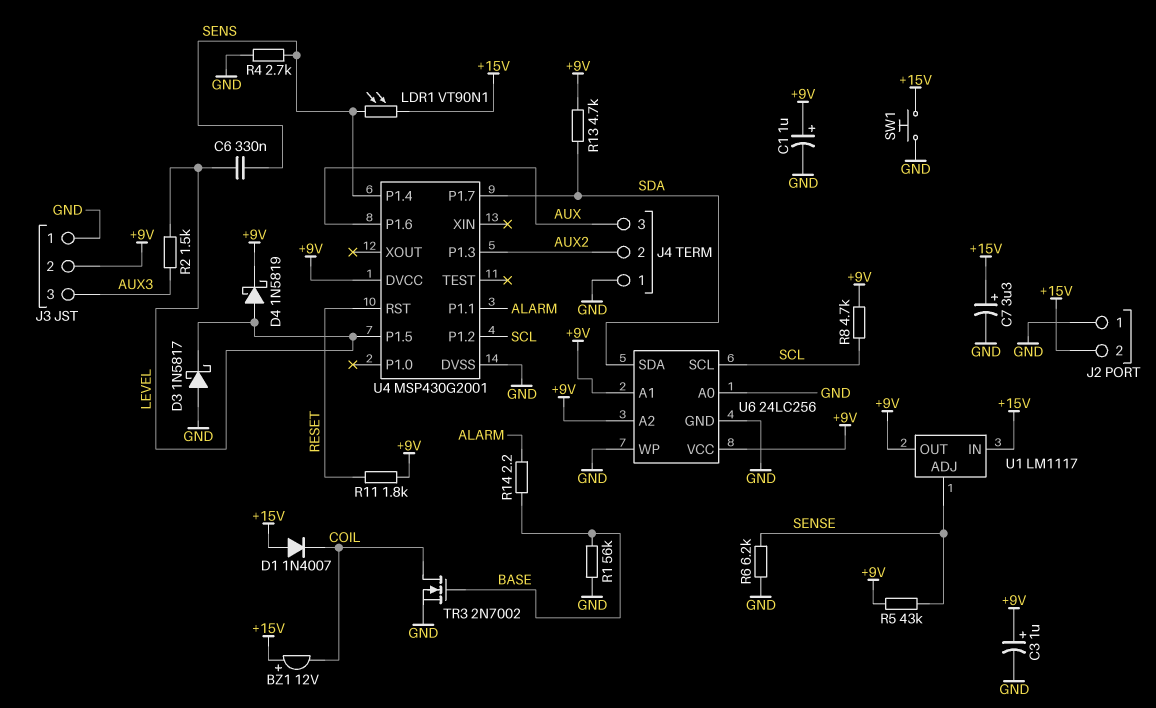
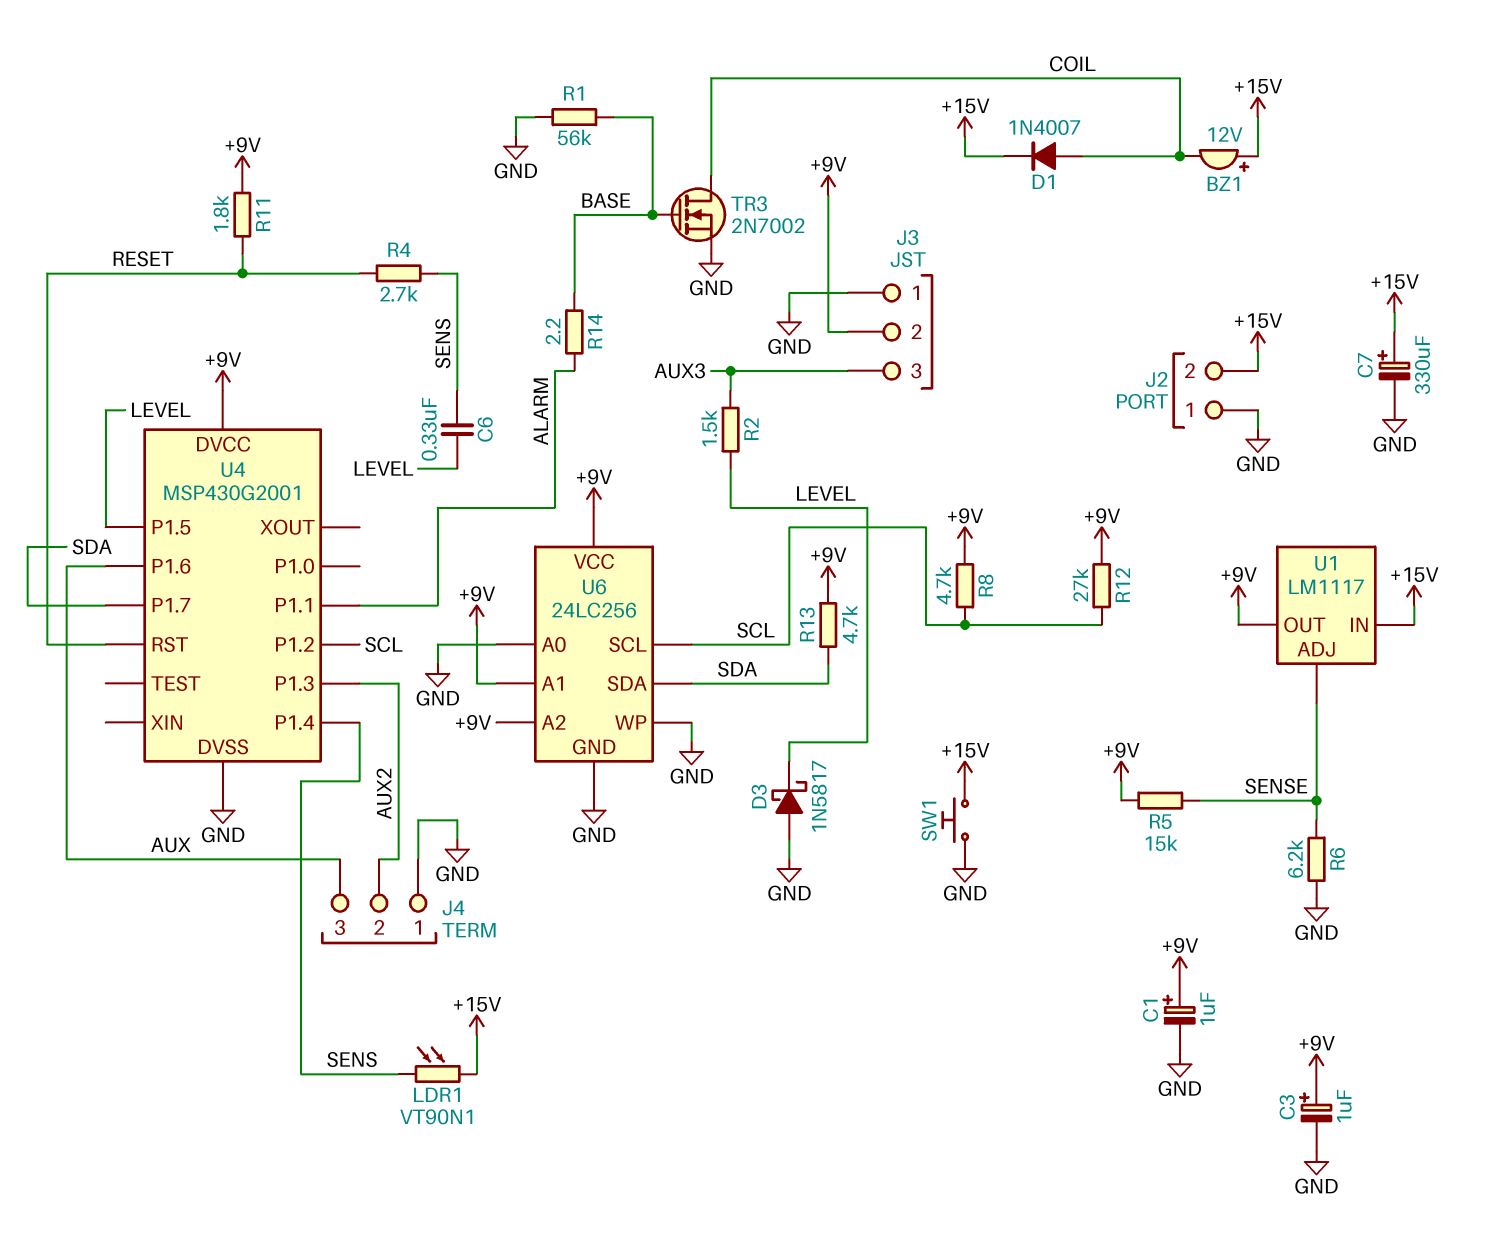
C7: 3.3uF (plus +15V, minus GND) -> 330uF (plus +15V, minus GND)
D1: diode 1N4007 (A +15V, K COIL) -> diode 1N4007 (A COIL, K +15V)
D4: schottky 1N5819 (A LEVEL, K +9V) -> none
R4: 2.7k (GND, SENS) -> 2.7k (RESET, SENS)
R5: 43k (+9V, SENSE) -> 15k (+9V, SENSE)
R12: none -> 27k (+9V, SCL)

